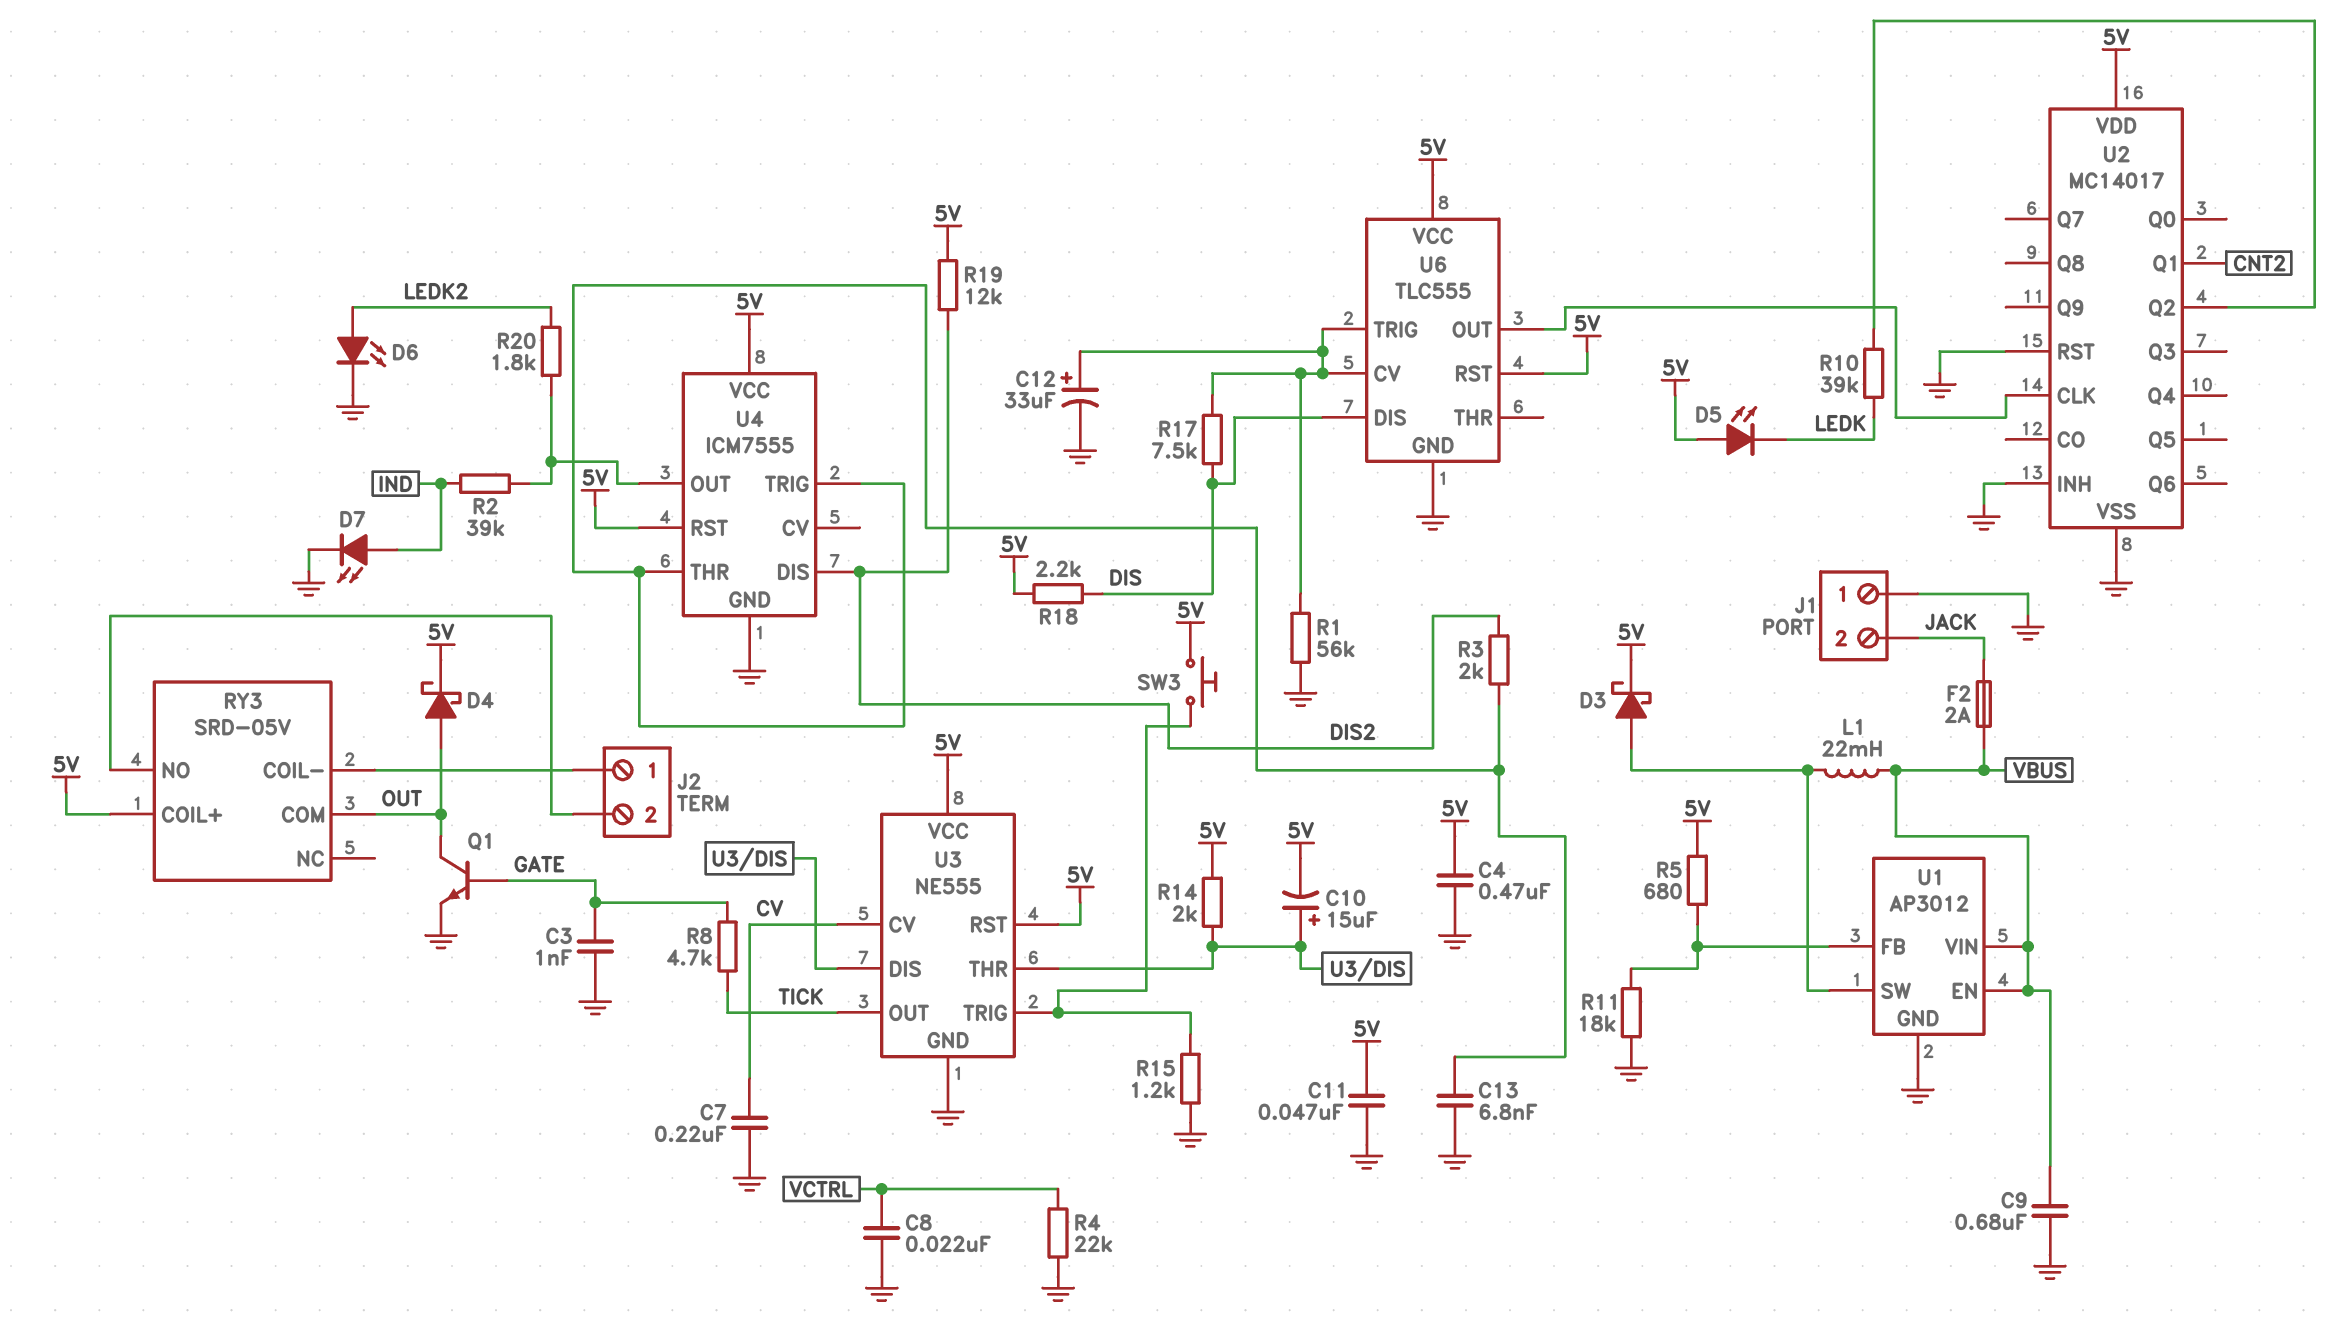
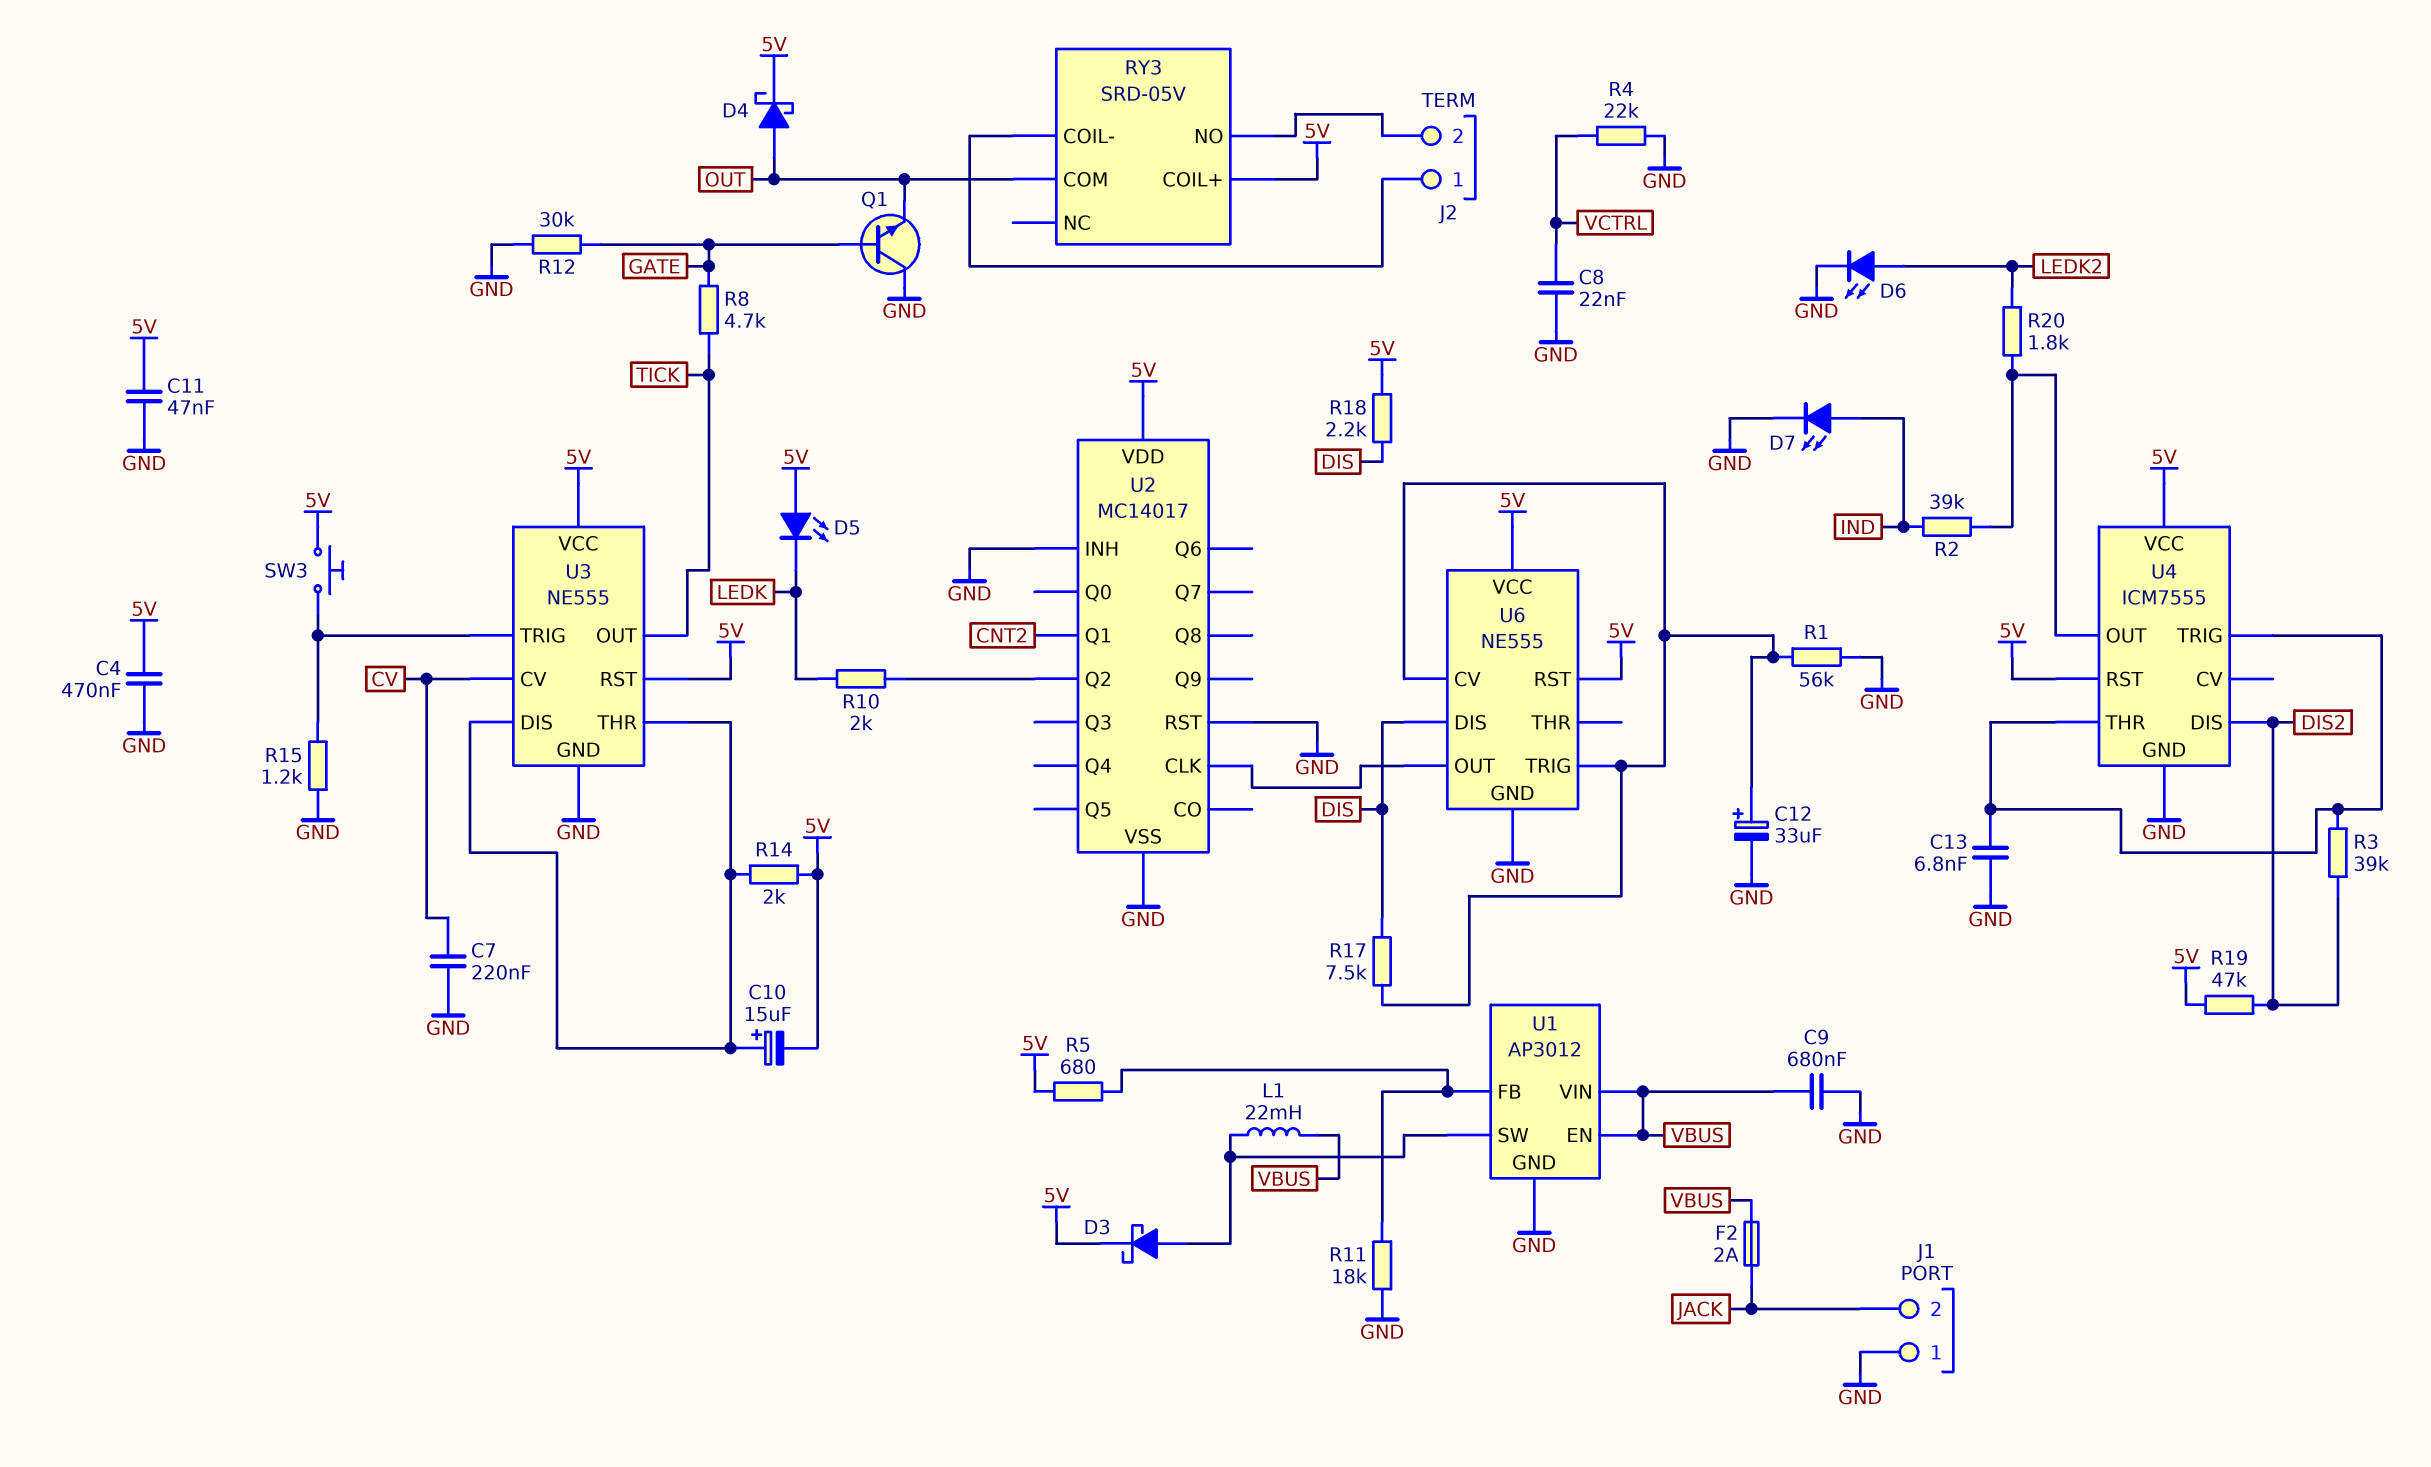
C3: 1nF (GATE, GND) -> none
Q1: NPN (B GATE, C OUT, E GND) -> NPN (B GATE, C GND, E OUT)
R3: 2k (DIS2, U4/THR) -> 39k (DIS2, U4/THR)
R10: 39k (LEDK, U2/Q2) -> 2k (LEDK, U2/Q2)
R12: none -> 30k (GATE, GND)
R19: 12k (5V, DIS2) -> 47k (5V, DIS2)
U6: TLC555 -> NE555

